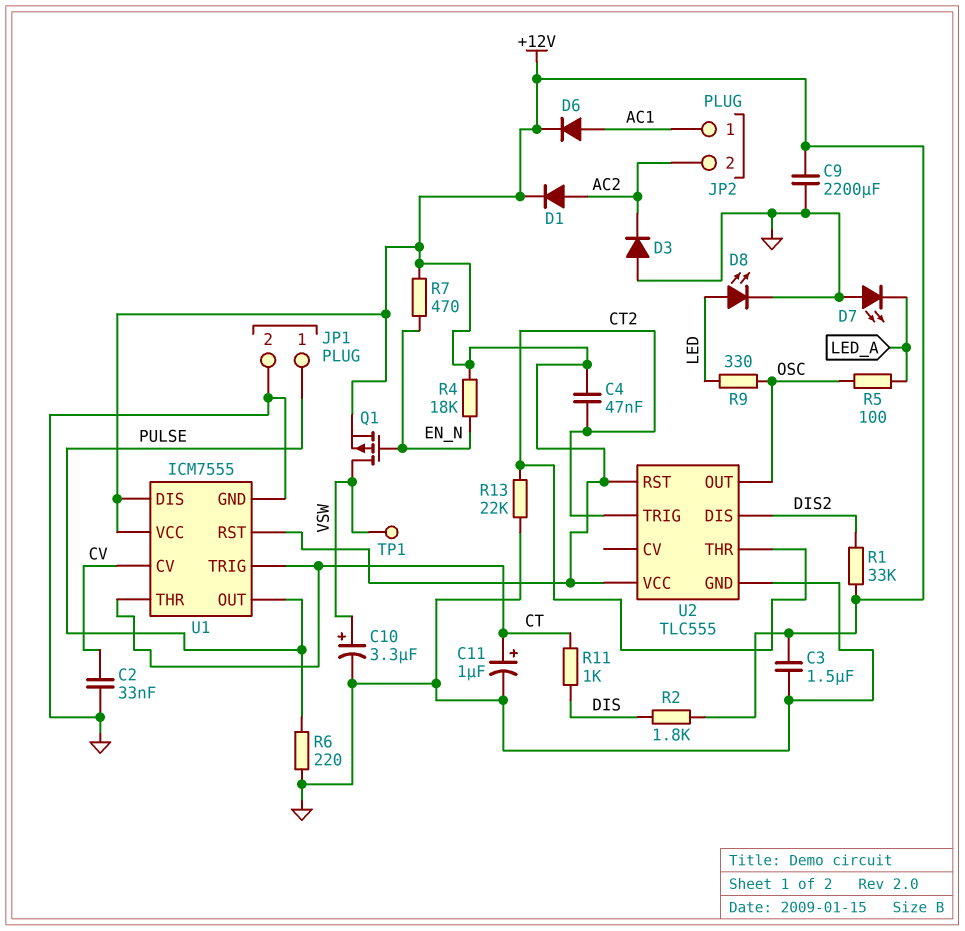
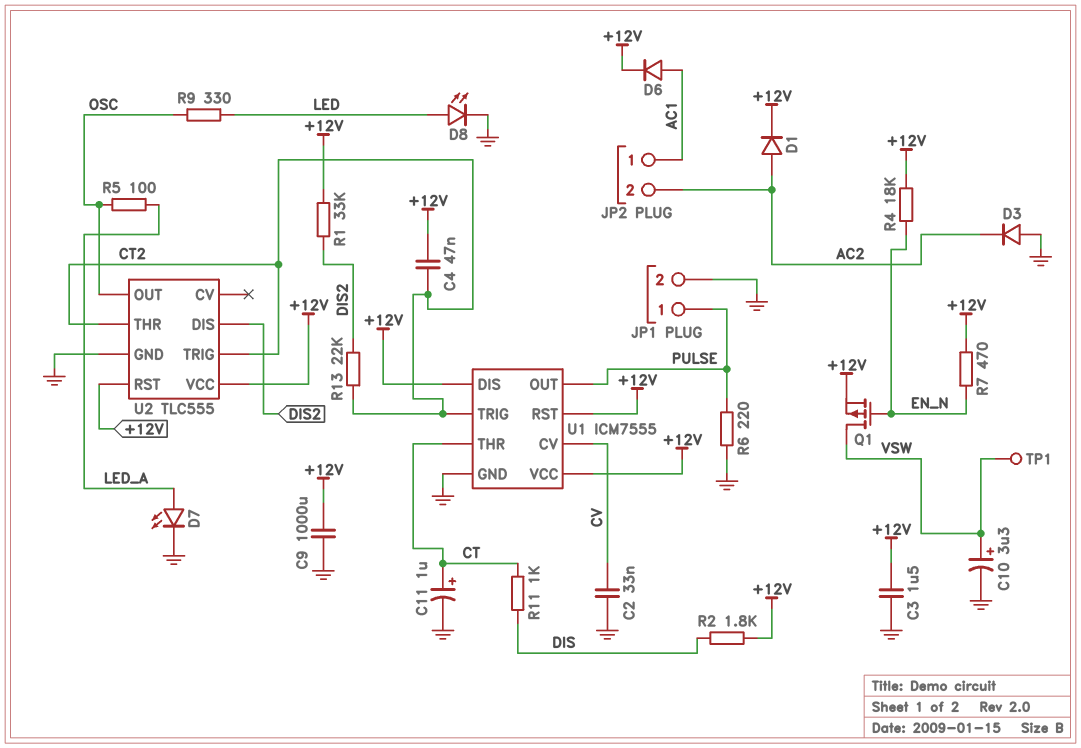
C9: 2200uF (+12V, GND) -> 1000uF (+12V, GND)
D7: LED (A GND, K LED_A) -> LED (A LED_A, K GND)
R13: 22k (CT2, GND) -> 22k (CT2, DIS2)
U1 pin TRIG: CT -> CT2

